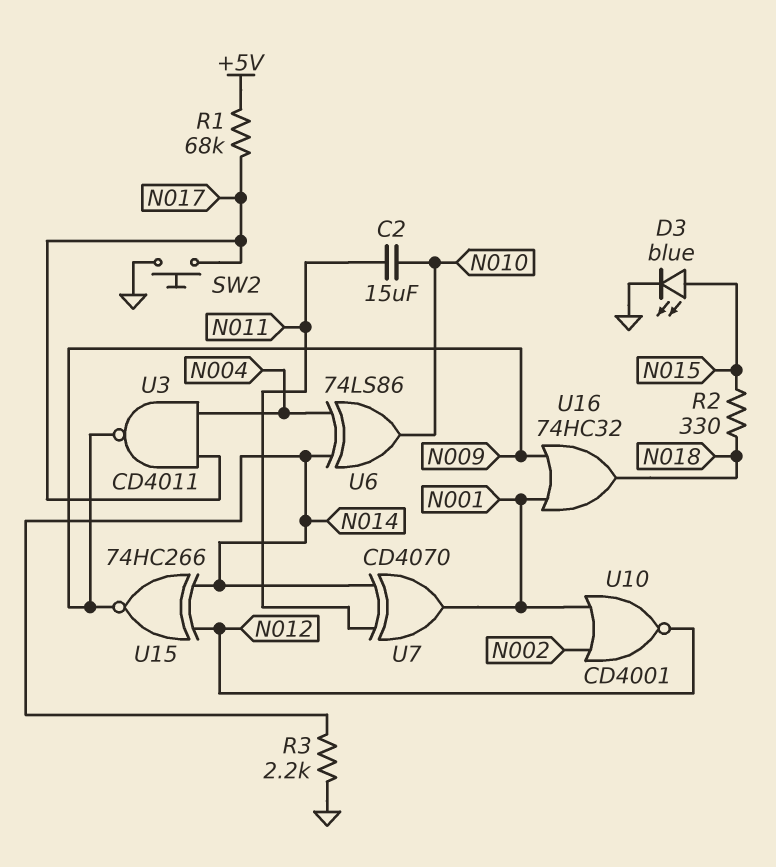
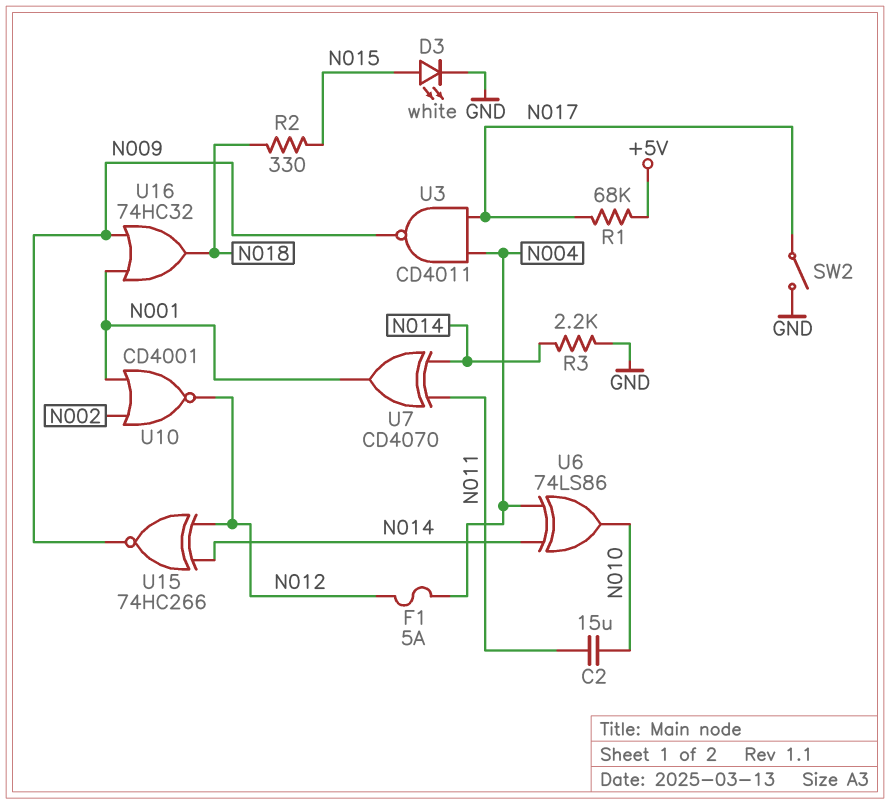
D3: LED blue (A N015, K GND) -> LED white (A N015, K GND)
F1: none -> 5A (N004, N012)
SW2: button (GND, N017) -> switch (GND, N017)

